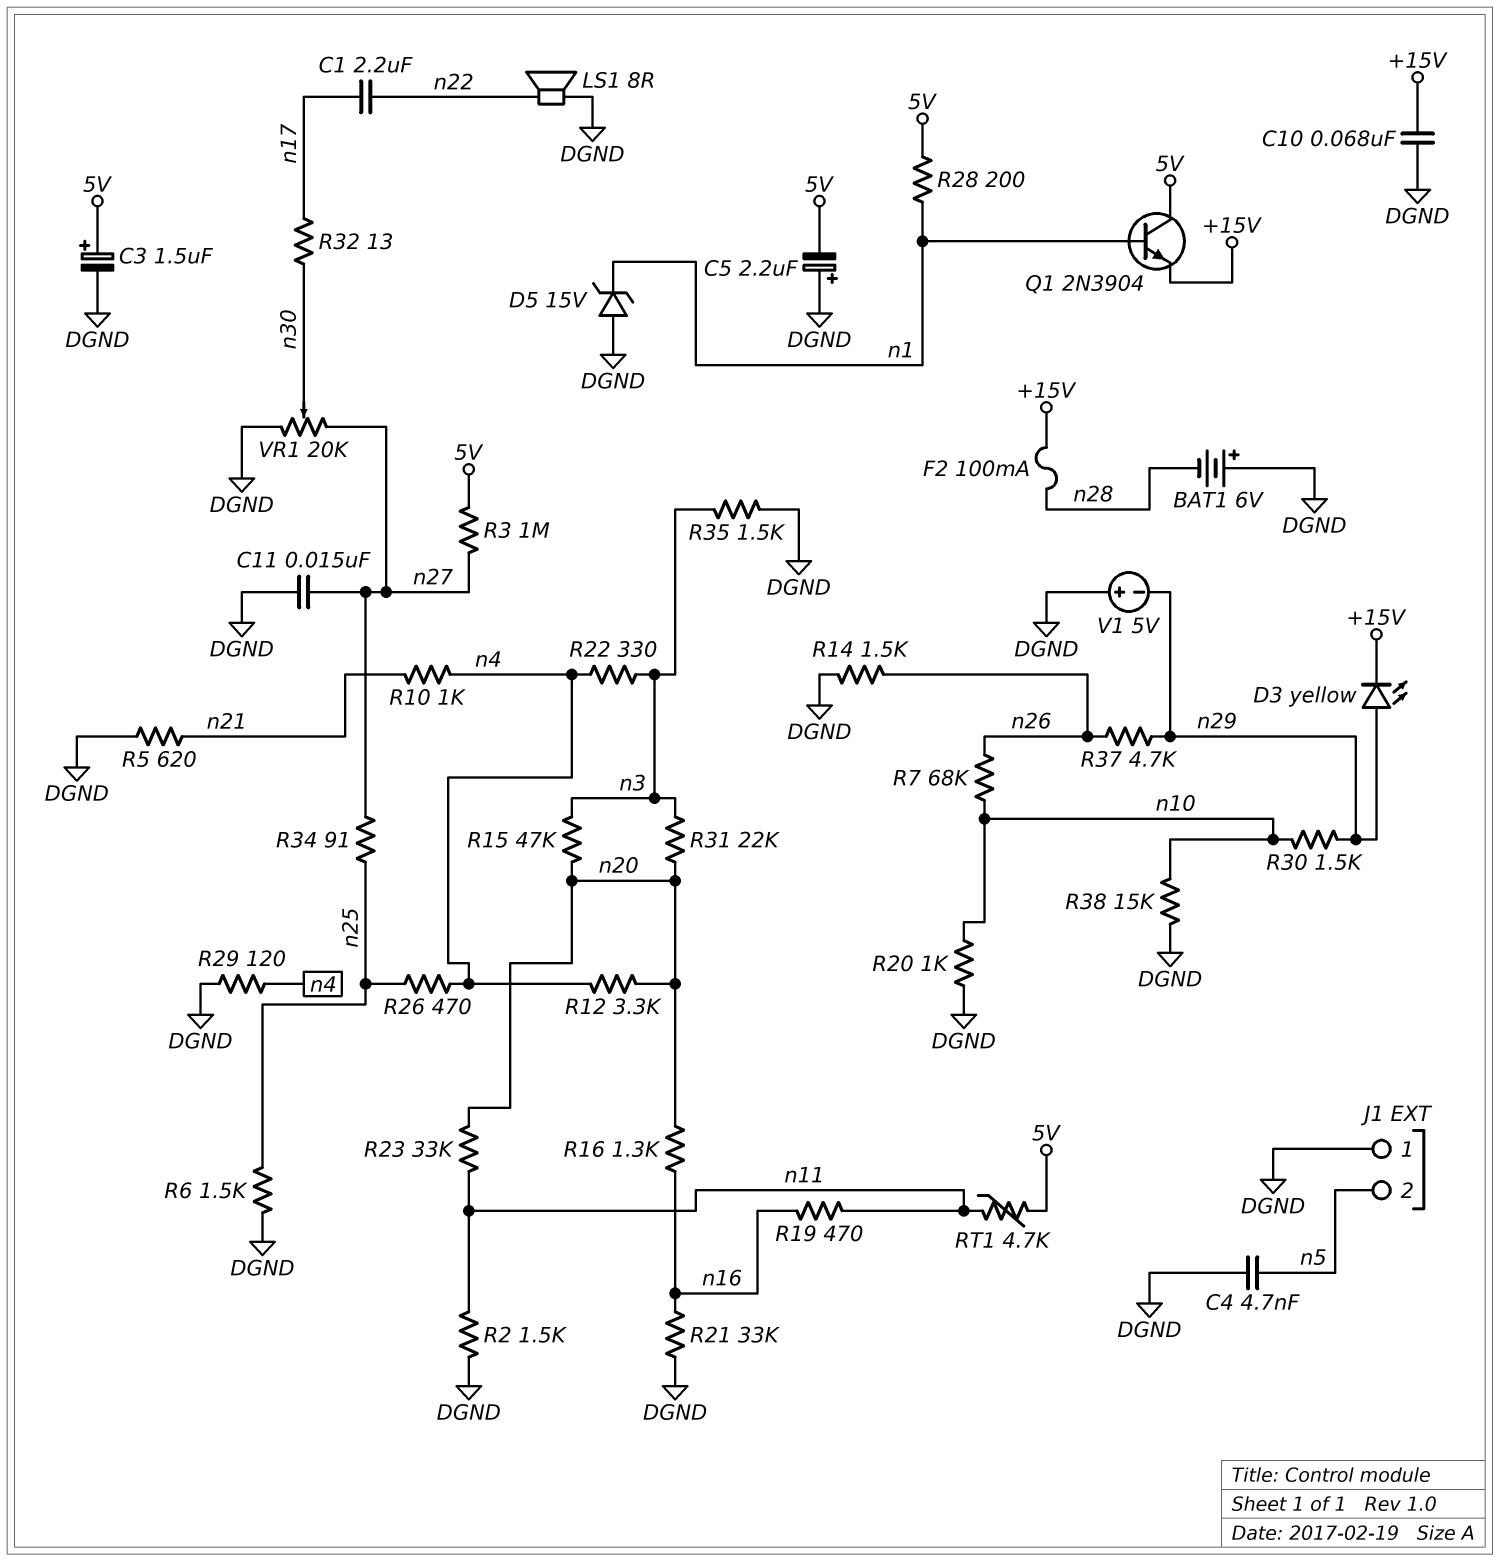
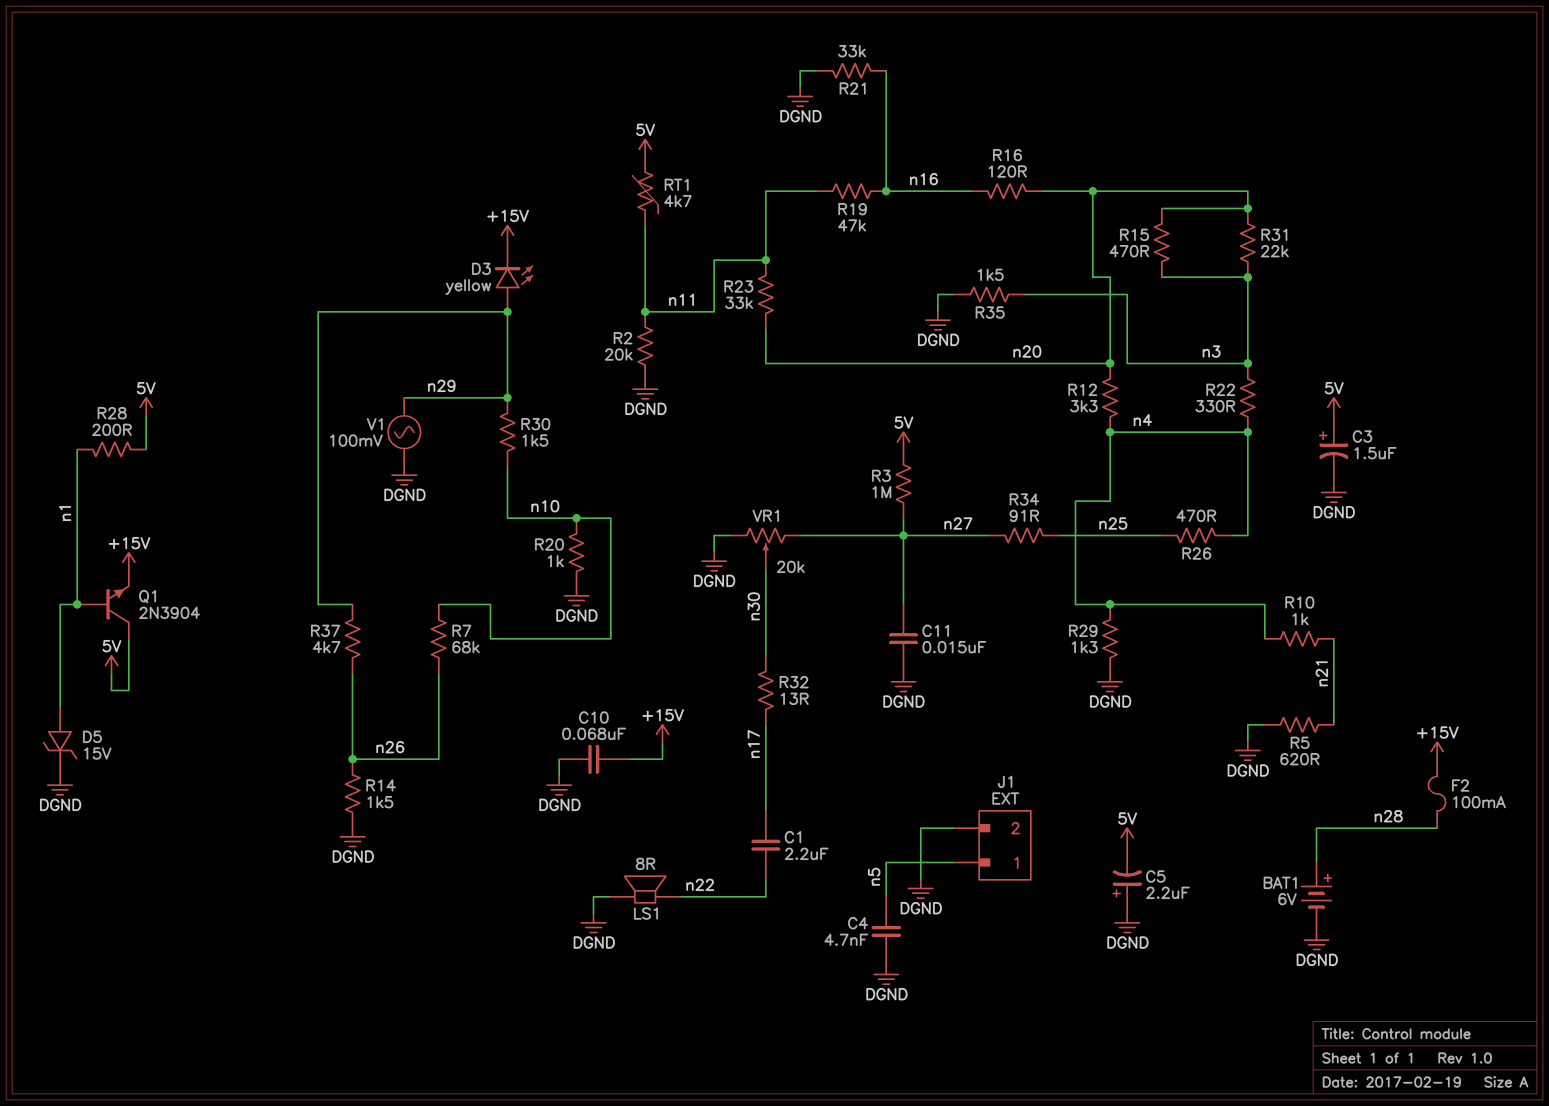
BAT1: 6V (plus DGND, minus n28) -> 6V (plus n28, minus DGND)
D5: zener 15V (A DGND, K n1) -> zener 15V (A n1, K DGND)
J1 pin 1: DGND -> n5
J1 pin 2: n5 -> DGND
R2: 1.5k (DGND, n11) -> 20k (DGND, n11)
R6: 1.5k (DGND, n25) -> none
R15: 47k (n3, n20) -> 470 (n3, n20)
R16: 1.3k (n16, n20) -> 120 (n16, n20)
R19: 470 (n11, n16) -> 47k (n11, n16)
R29: 120 (DGND, n4) -> 1.3k (DGND, n4)
R38: 15k (DGND, n10) -> none
V1: 5V (plus DGND, minus n29) -> AC 100mV (DGND, n29)

